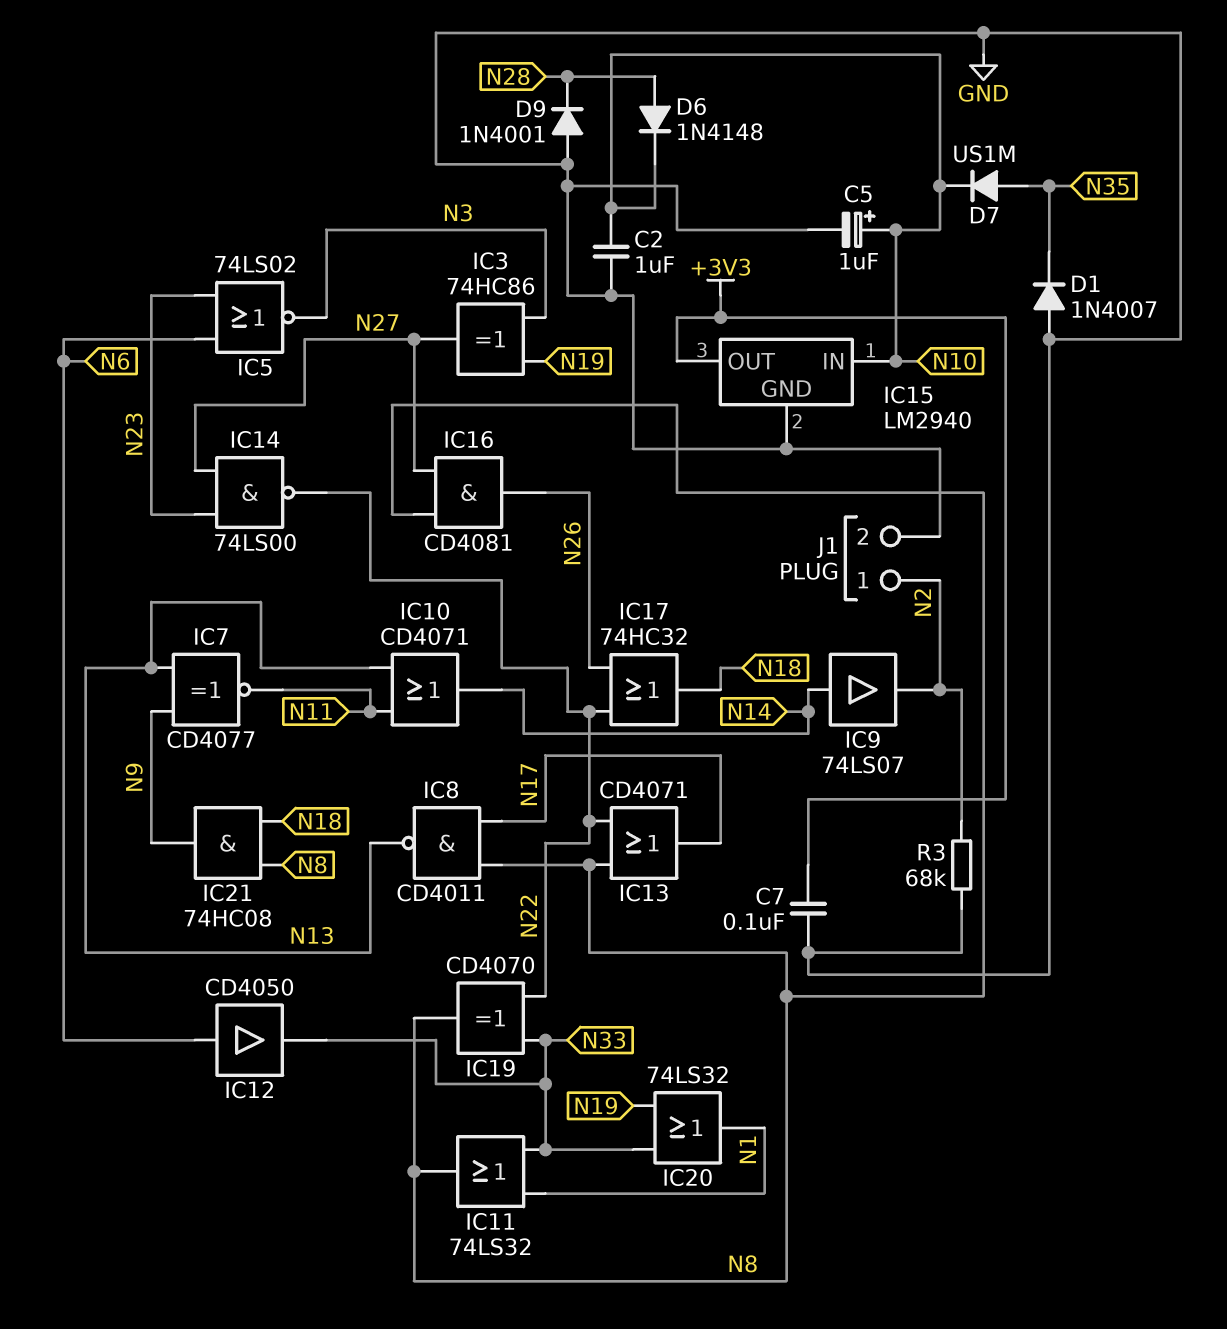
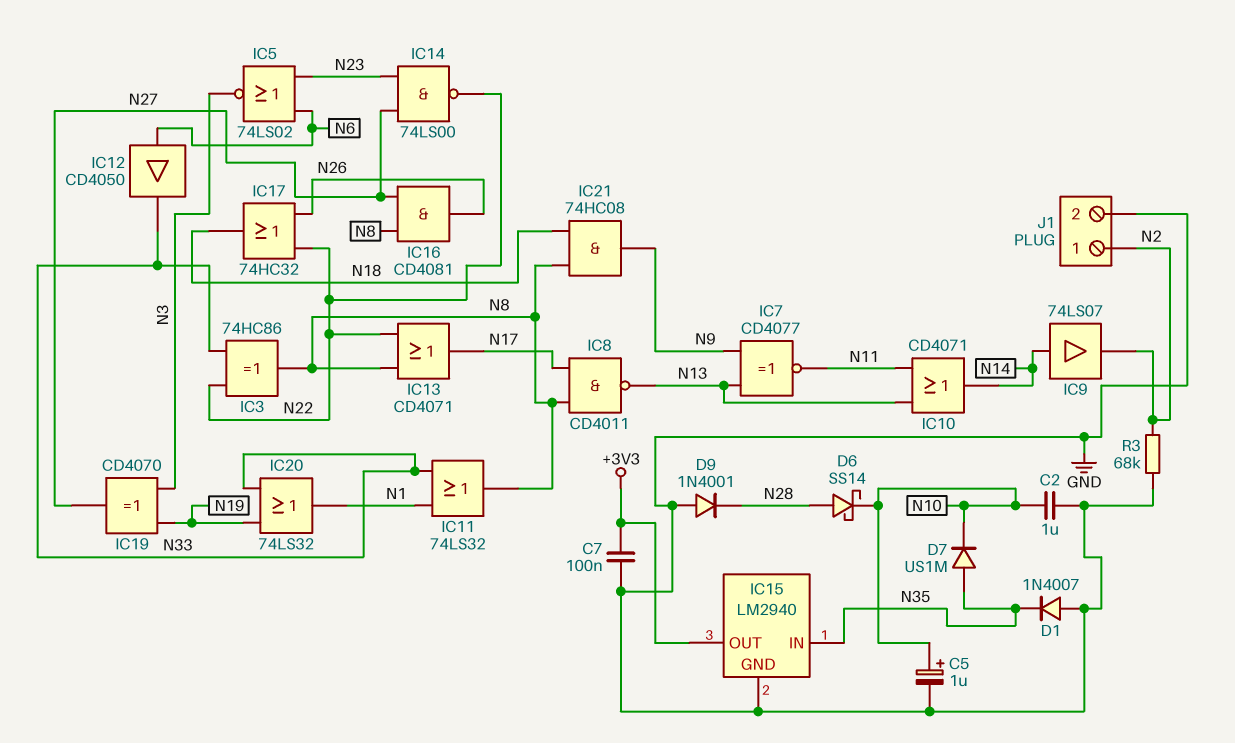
D6: diode 1N4148 (A N28, K N10) -> schottky SS14 (A N28, K N10)
IC3: XOR 74HC86 (in N3, in N19, out N27) -> XOR 74HC86 (in N22, in N33, out N8)
IC15 pin IN: N10 -> N35
IC19: XOR CD4070 (in N22, in N33, out N8) -> XOR CD4070 (in N3, in N19, out N27)

